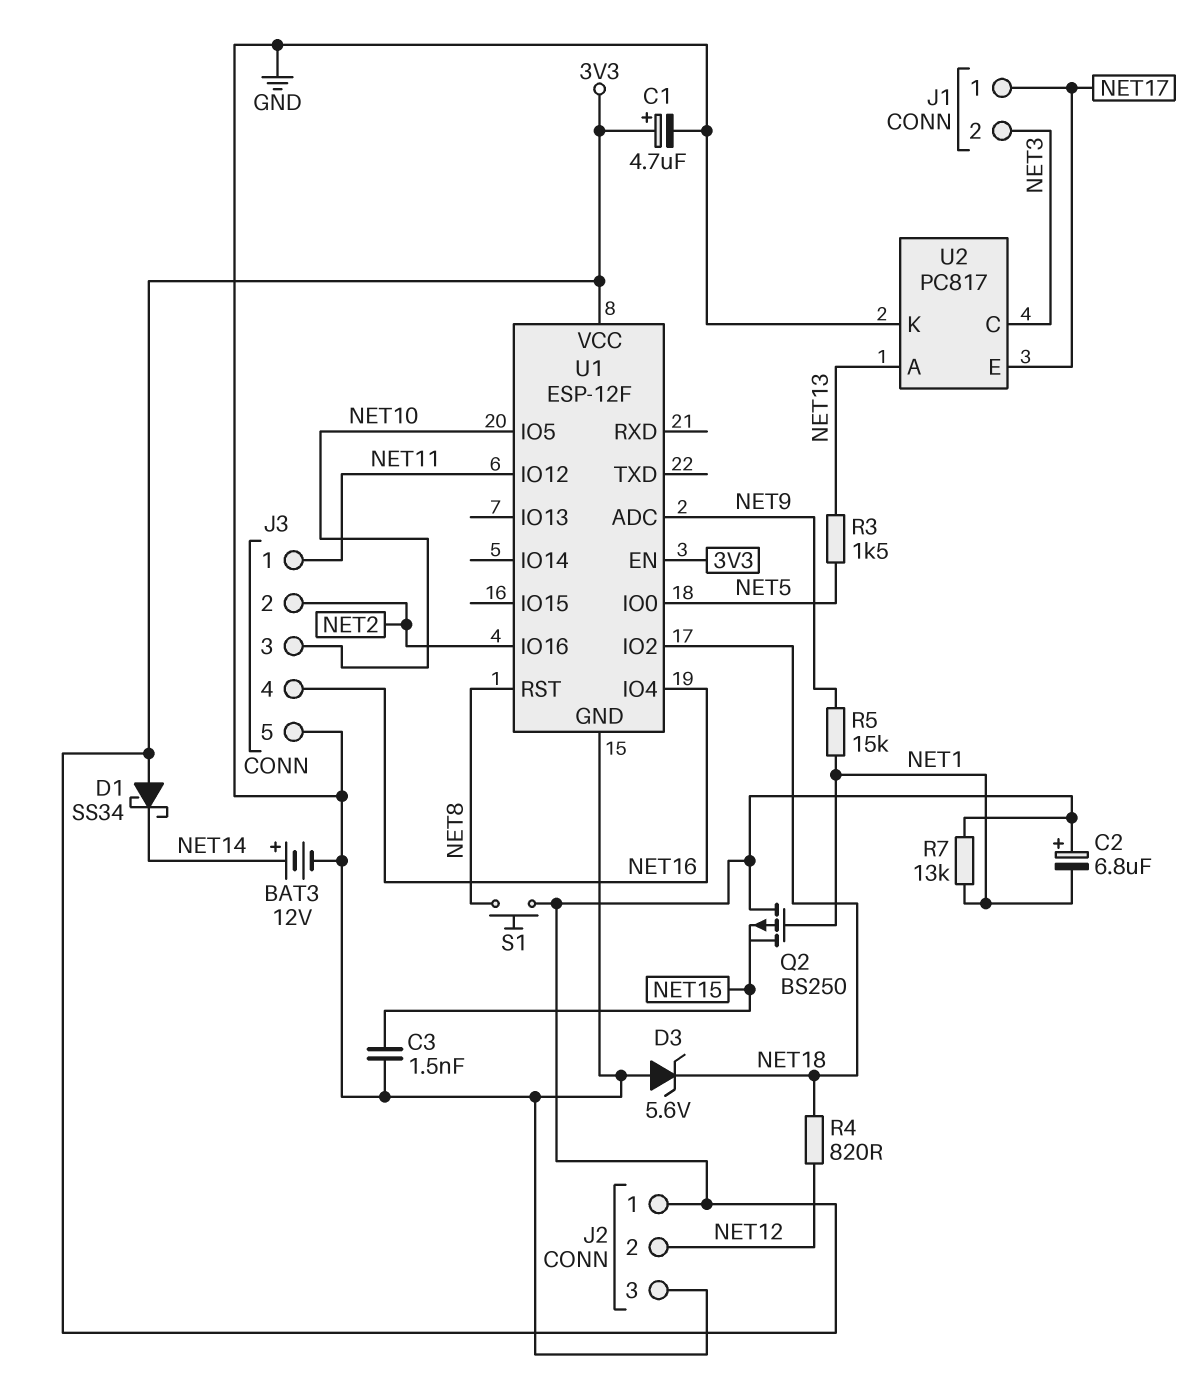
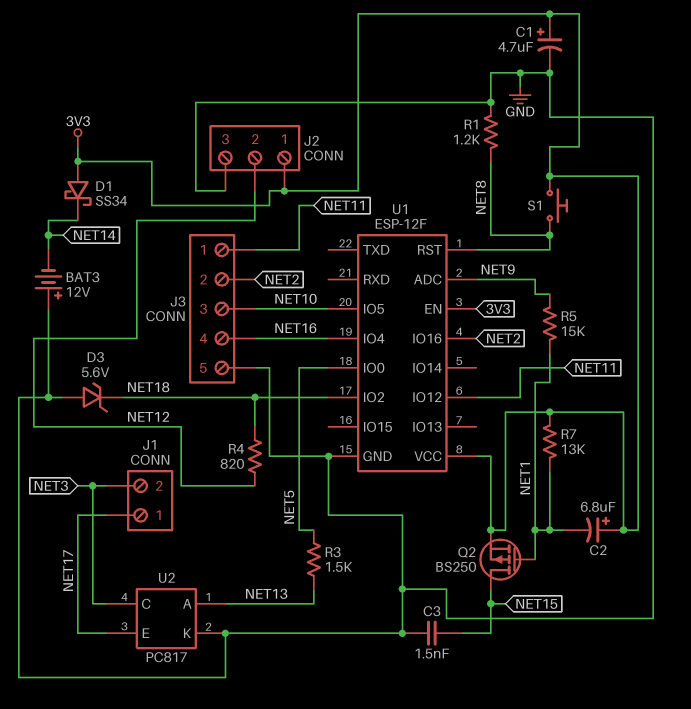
BAT3: 12V (plus NET14, minus GND) -> 12V (plus GND, minus NET14)
Q2: PMOS BS250 (G NET1, D 3V3, S NET15) -> PMOS BS250 (G NET1, D NET15, S 3V3)
R1: none -> 1.2k (GND, NET8)

